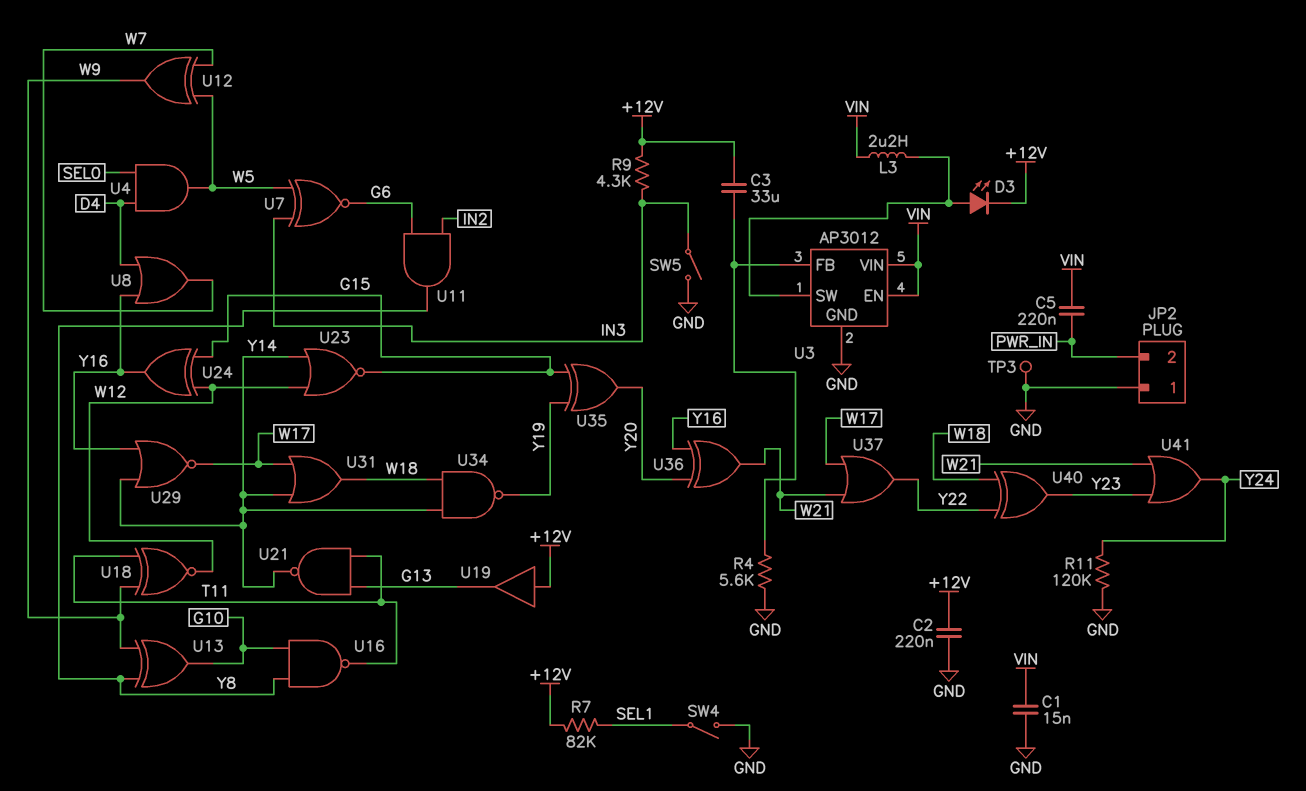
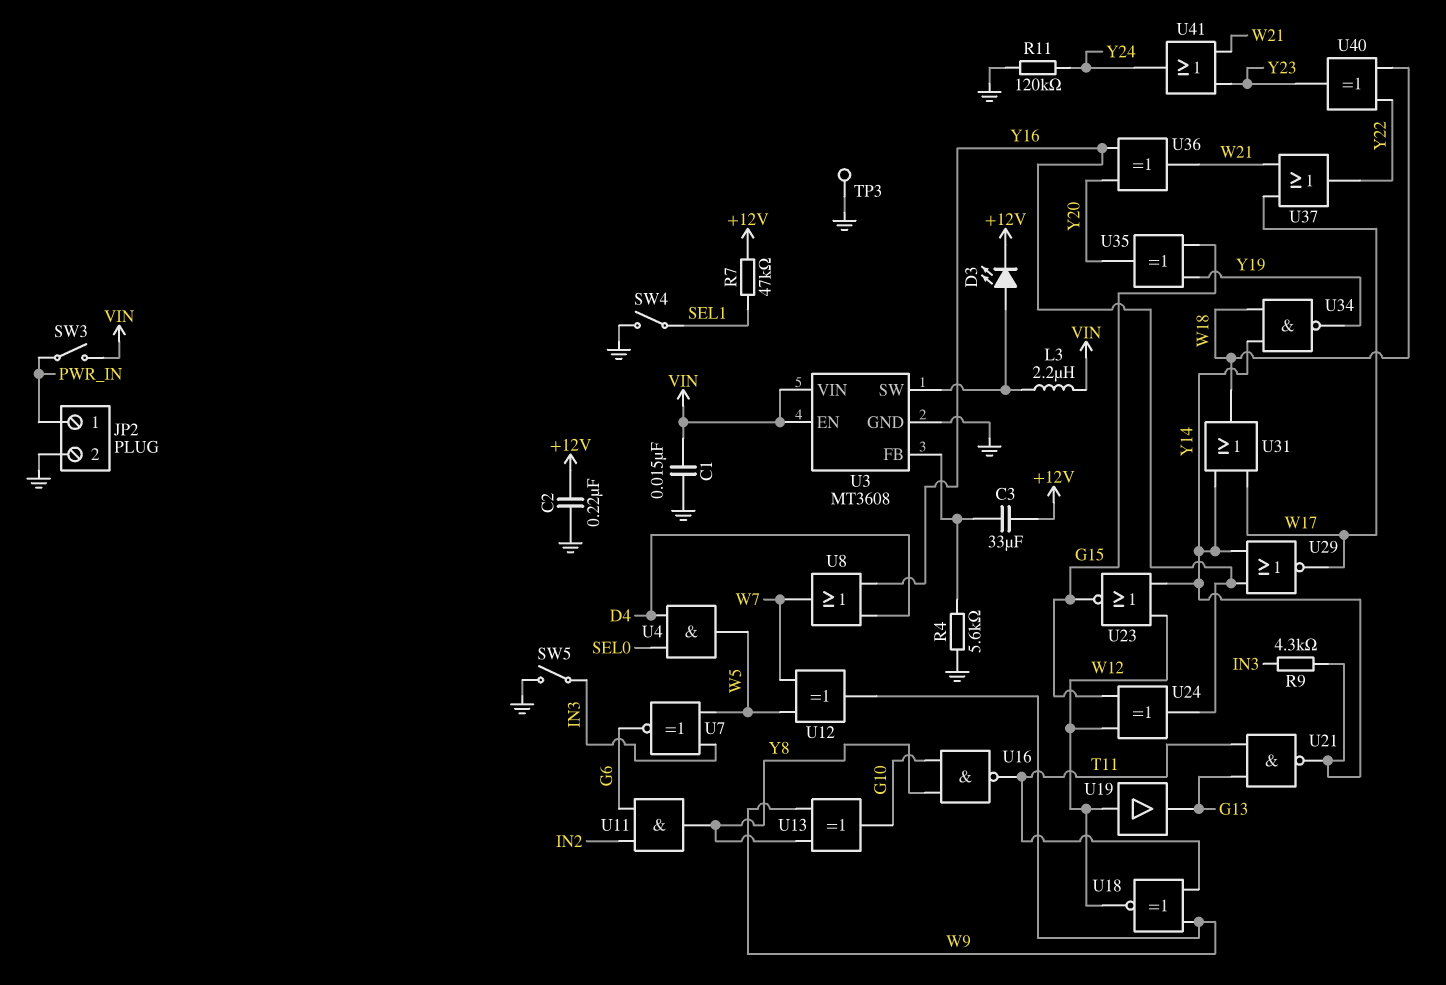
C5: 220nF (PWR_IN, VIN) -> none
JP2 pin 1: GND -> PWR_IN
JP2 pin 2: PWR_IN -> GND
R7: 82k (+12V, SEL1) -> 47k (+12V, SEL1)
R9: 4.3k (+12V, IN3) -> 4.3k (IN3, Y14)
SW3: none -> switch (PWR_IN, VIN)
U3: AP3012 -> MT3608
U19: buffer (in +12V, out G13) -> buffer (in W12, out G13)

